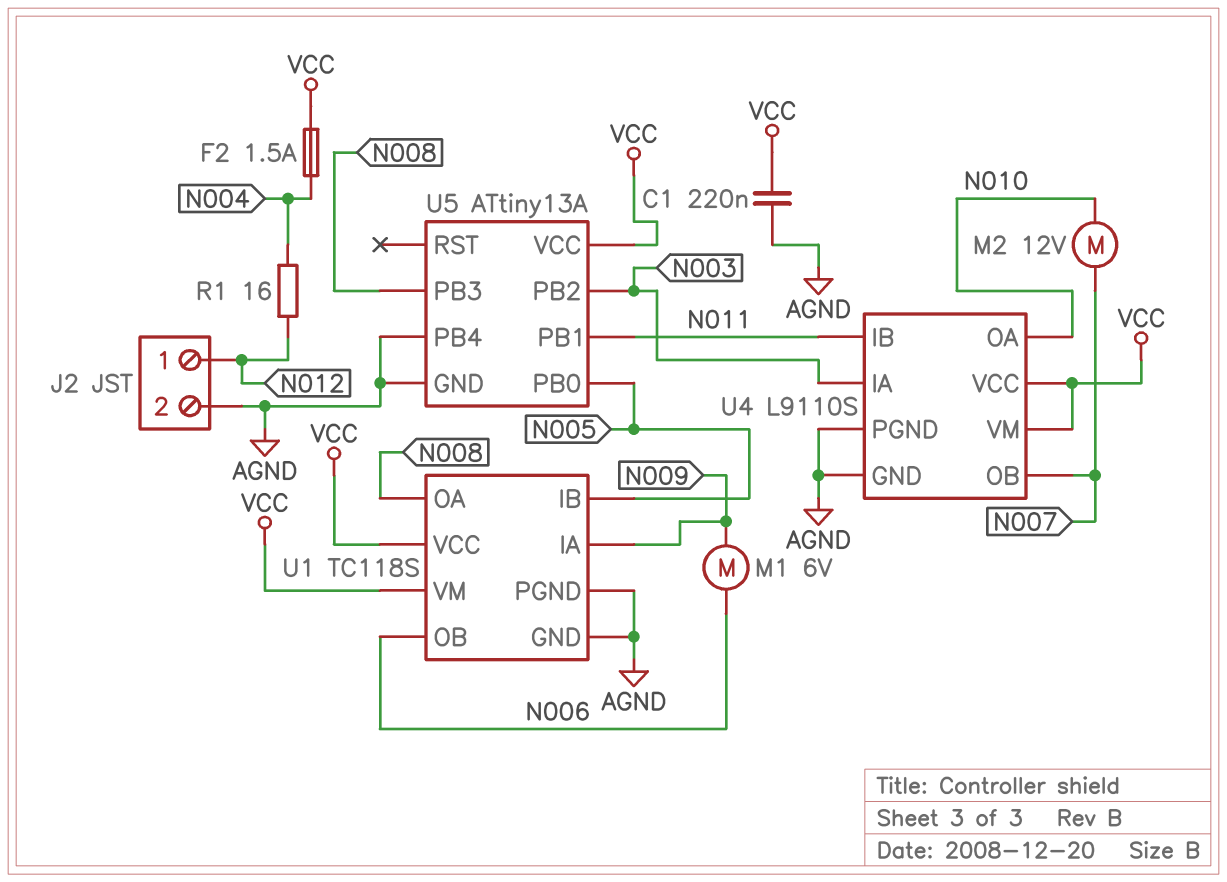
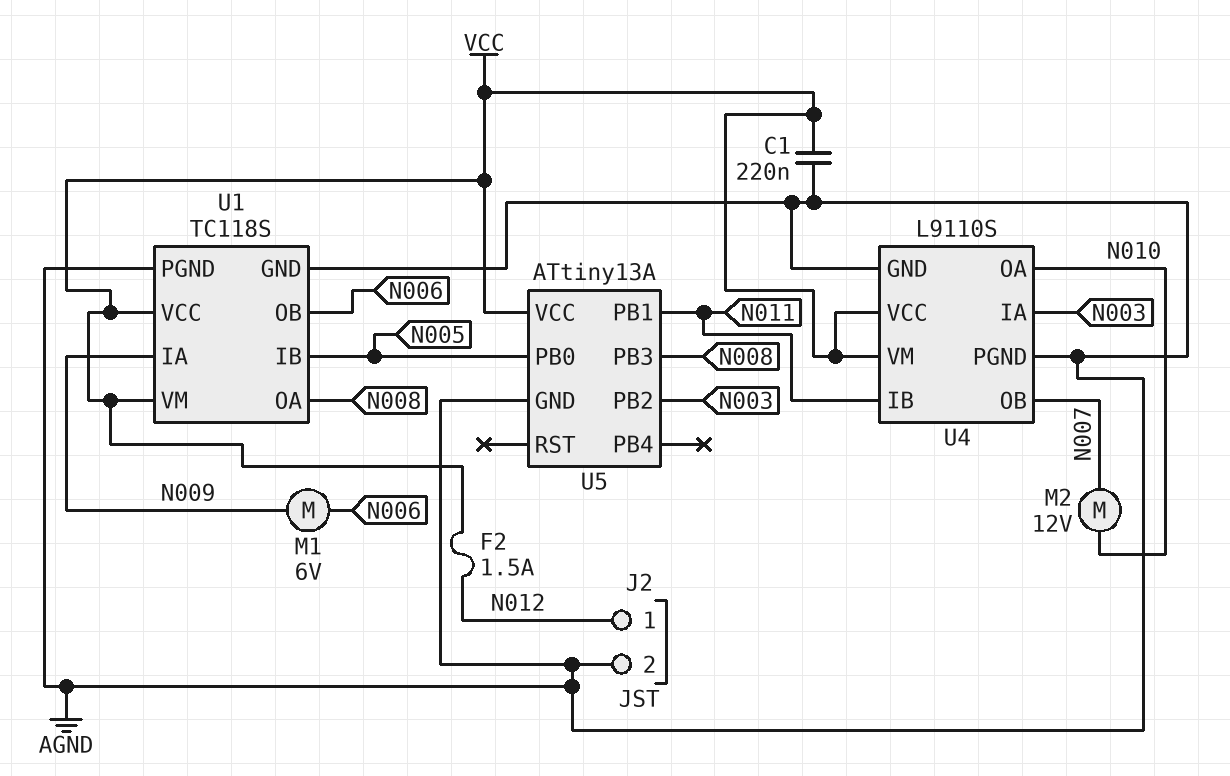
F2: 1.5A (N004, VCC) -> 1.5A (N012, VCC)
R1: 16 (N004, N012) -> none
U5 pin PB4: AGND -> none

